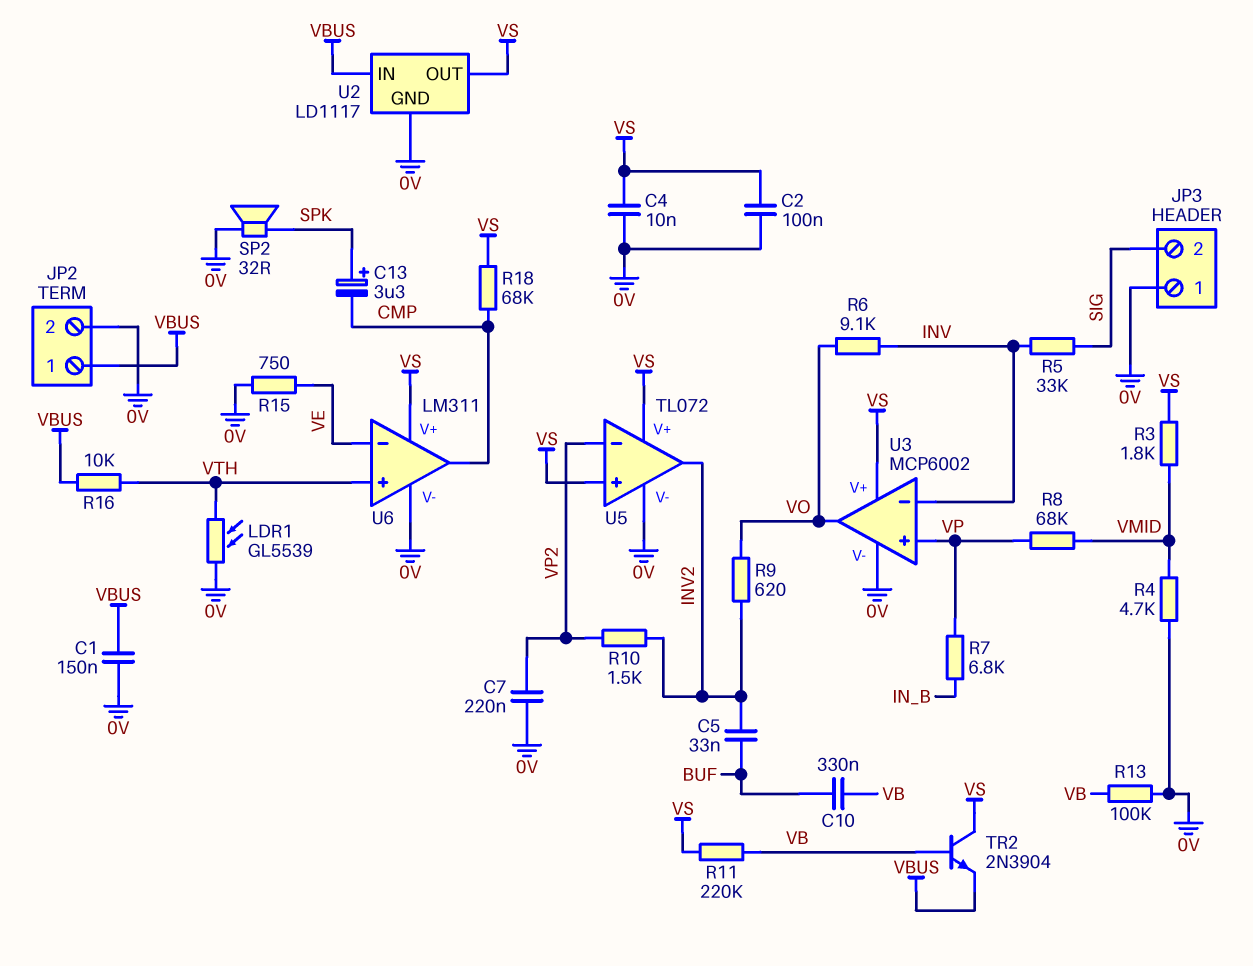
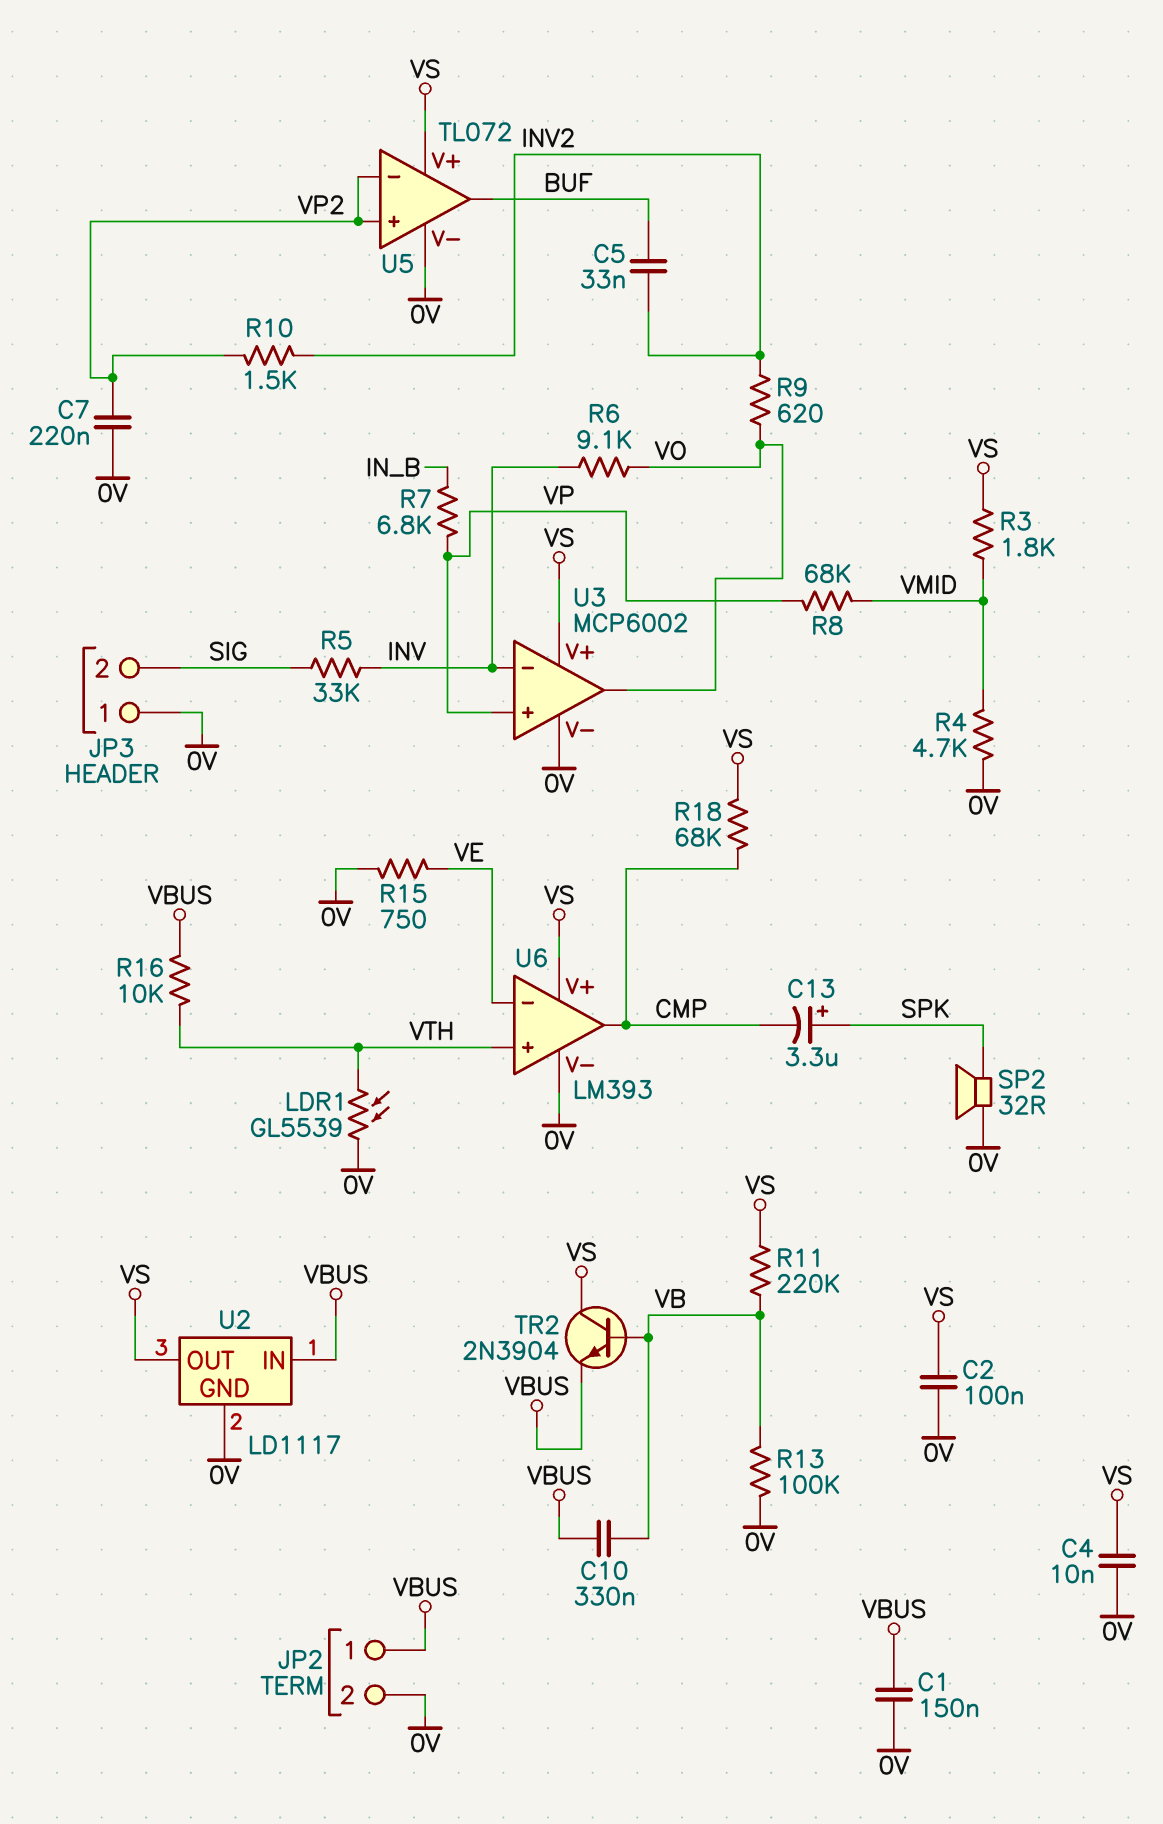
C10: 330nF (BUF, VB) -> 330nF (VB, VBUS)
U5 pin in+: VS -> VP2
U5 pin out: INV2 -> BUF
U6: LM311 -> LM393

